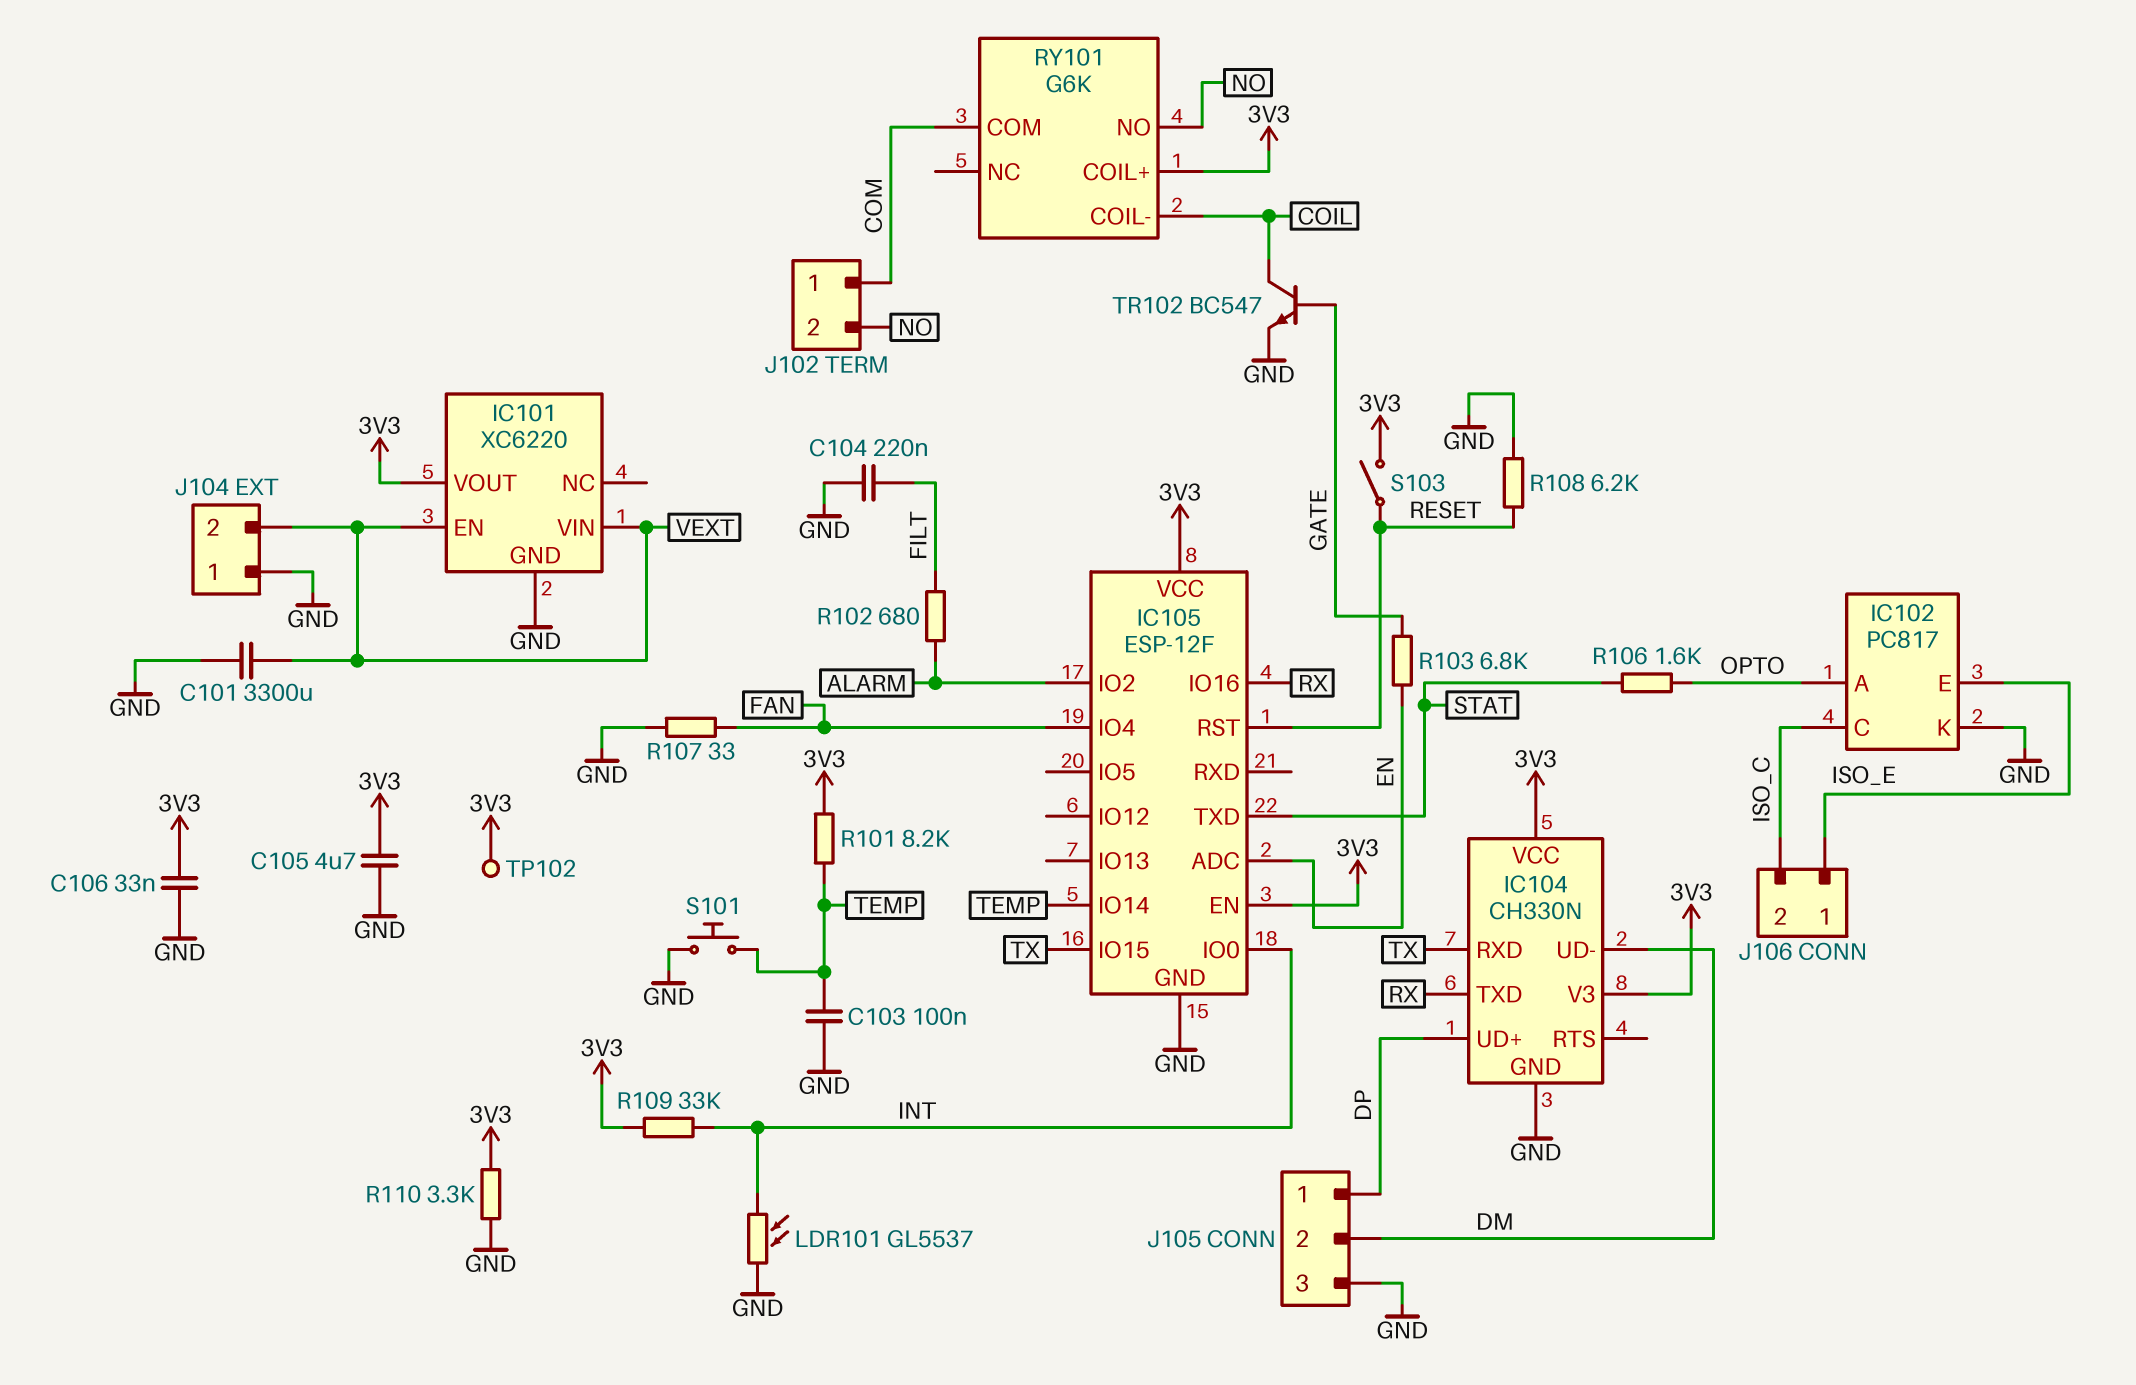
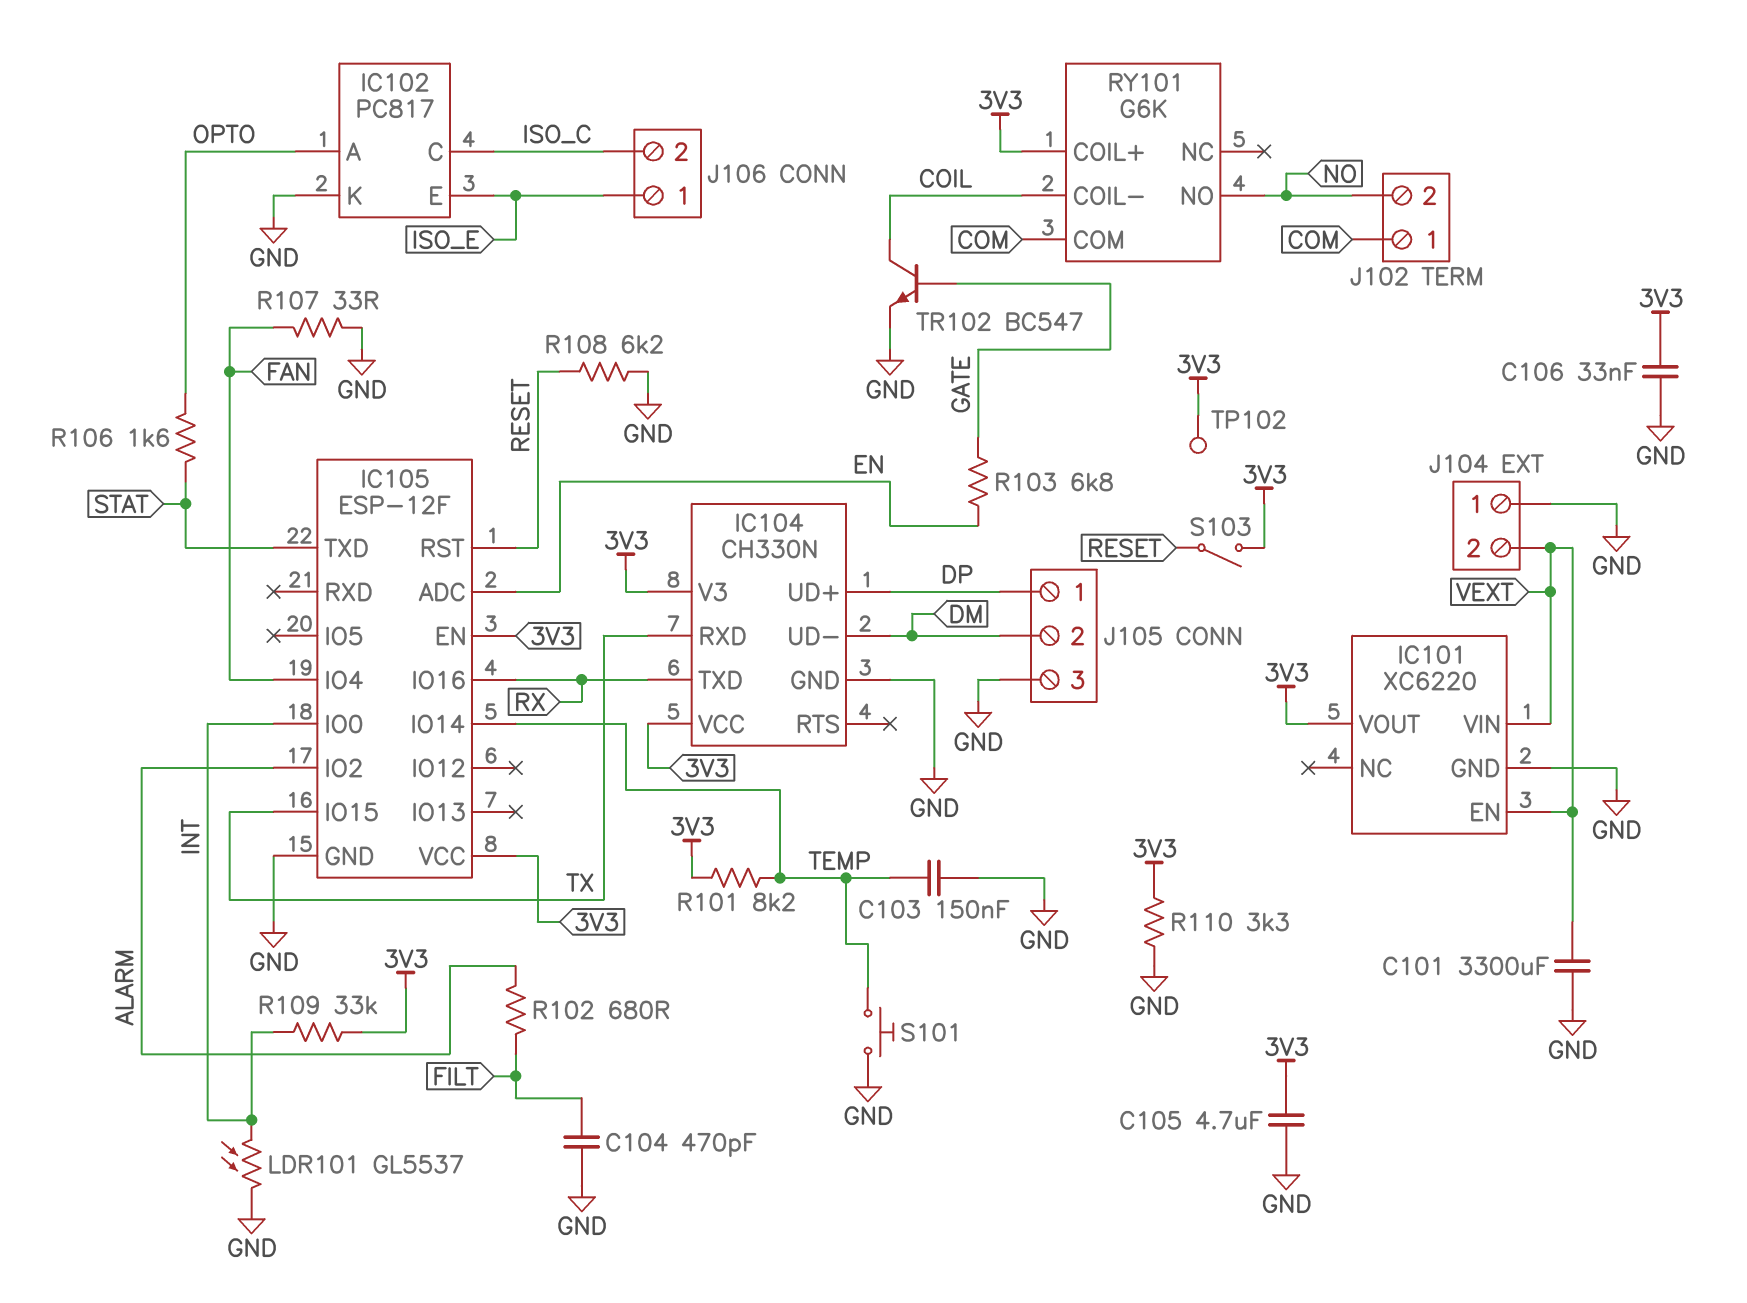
C103: 100nF (GND, TEMP) -> 150nF (GND, TEMP)
C104: 220nF (FILT, GND) -> 470pF (FILT, GND)

